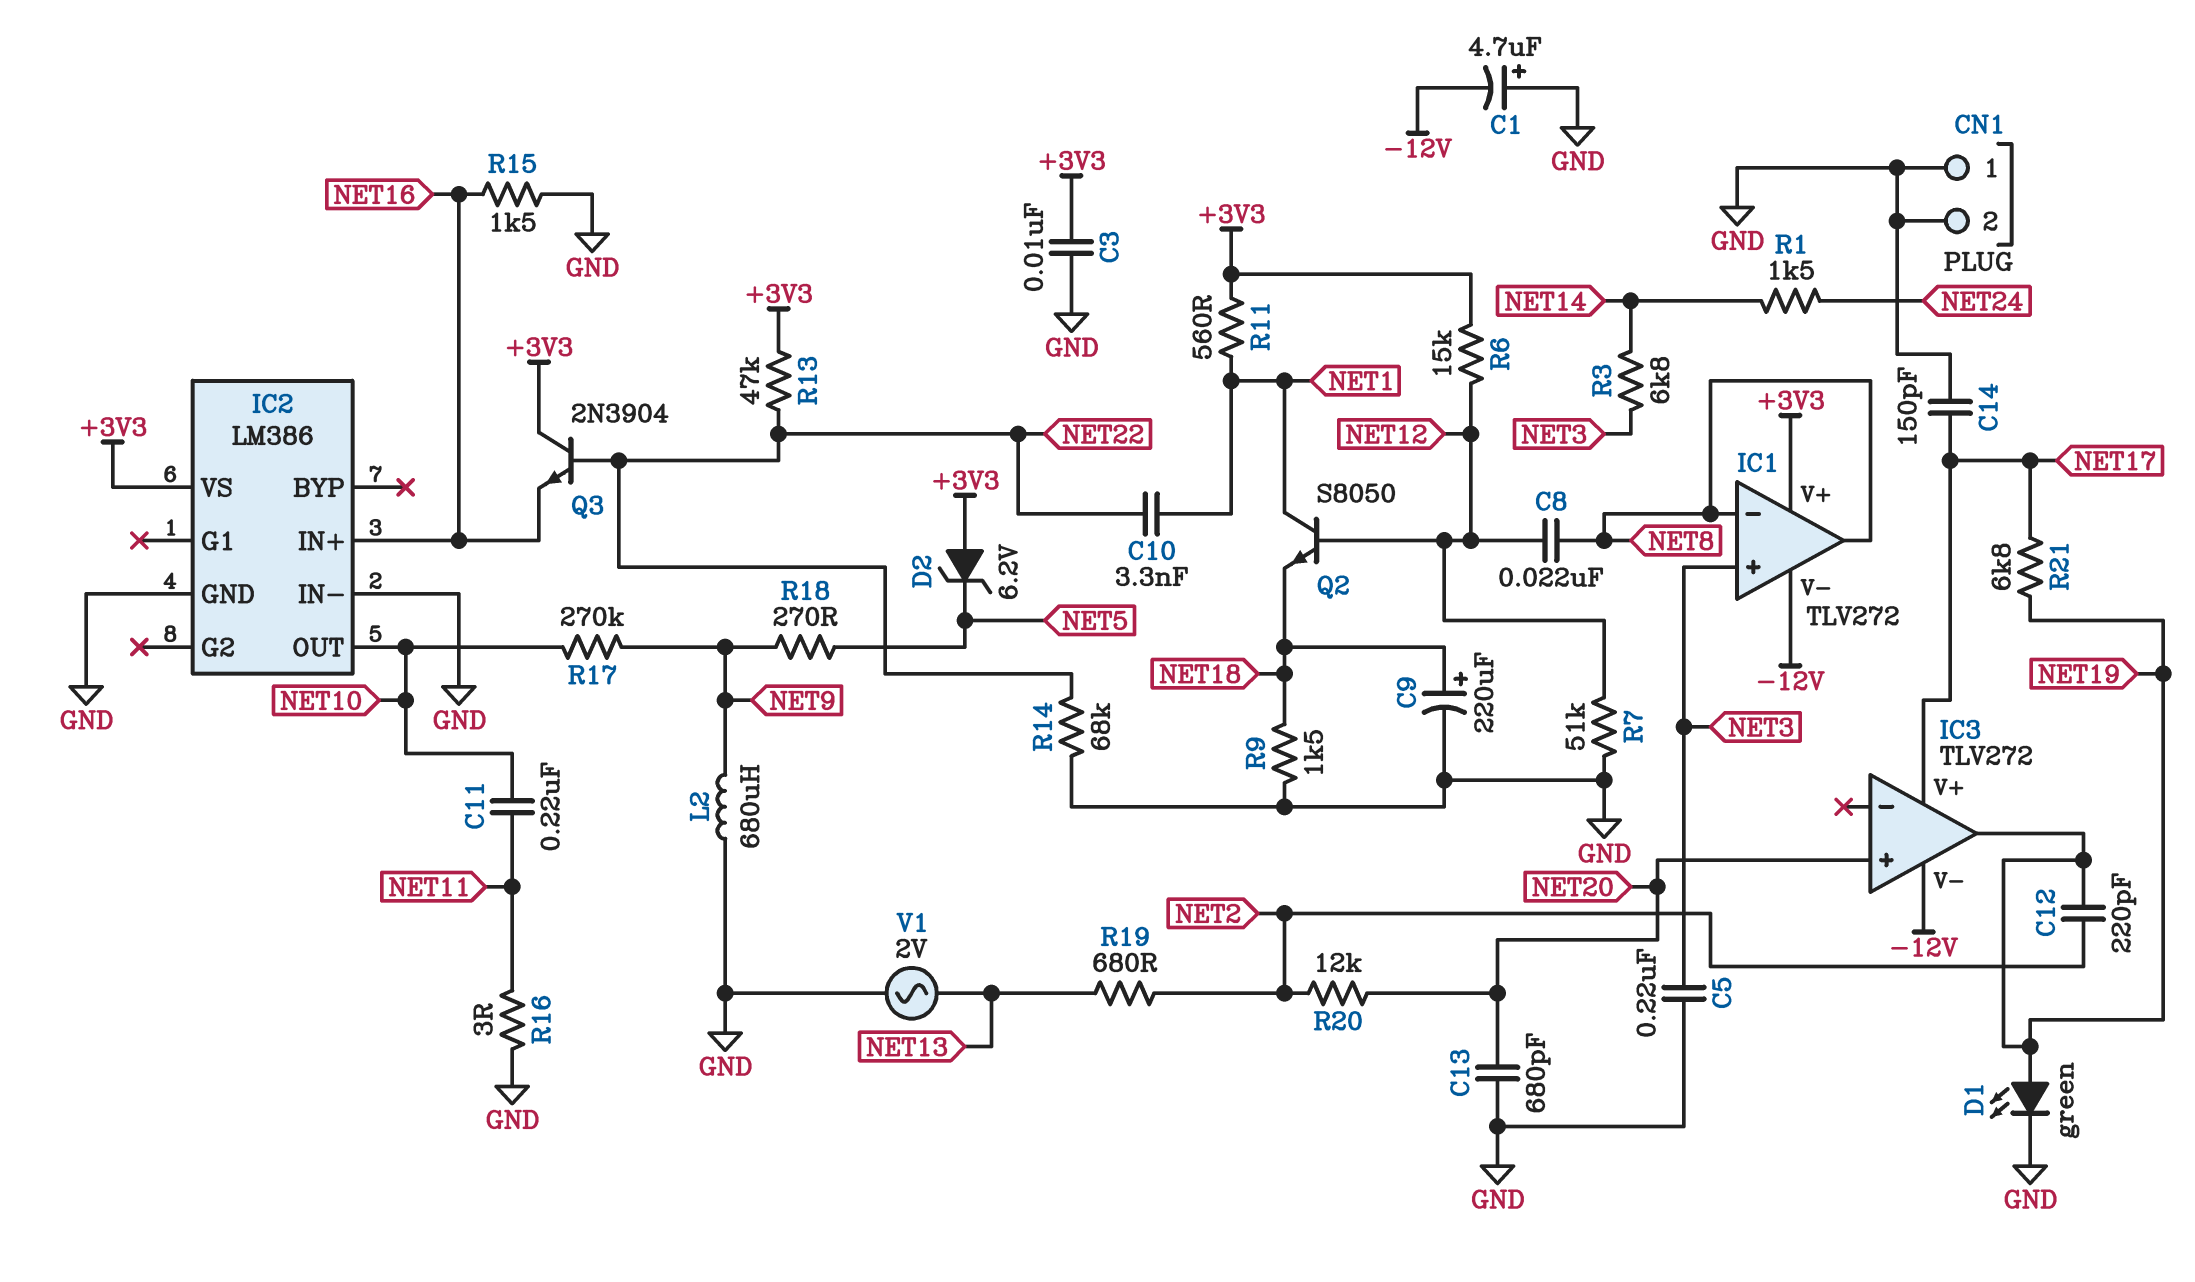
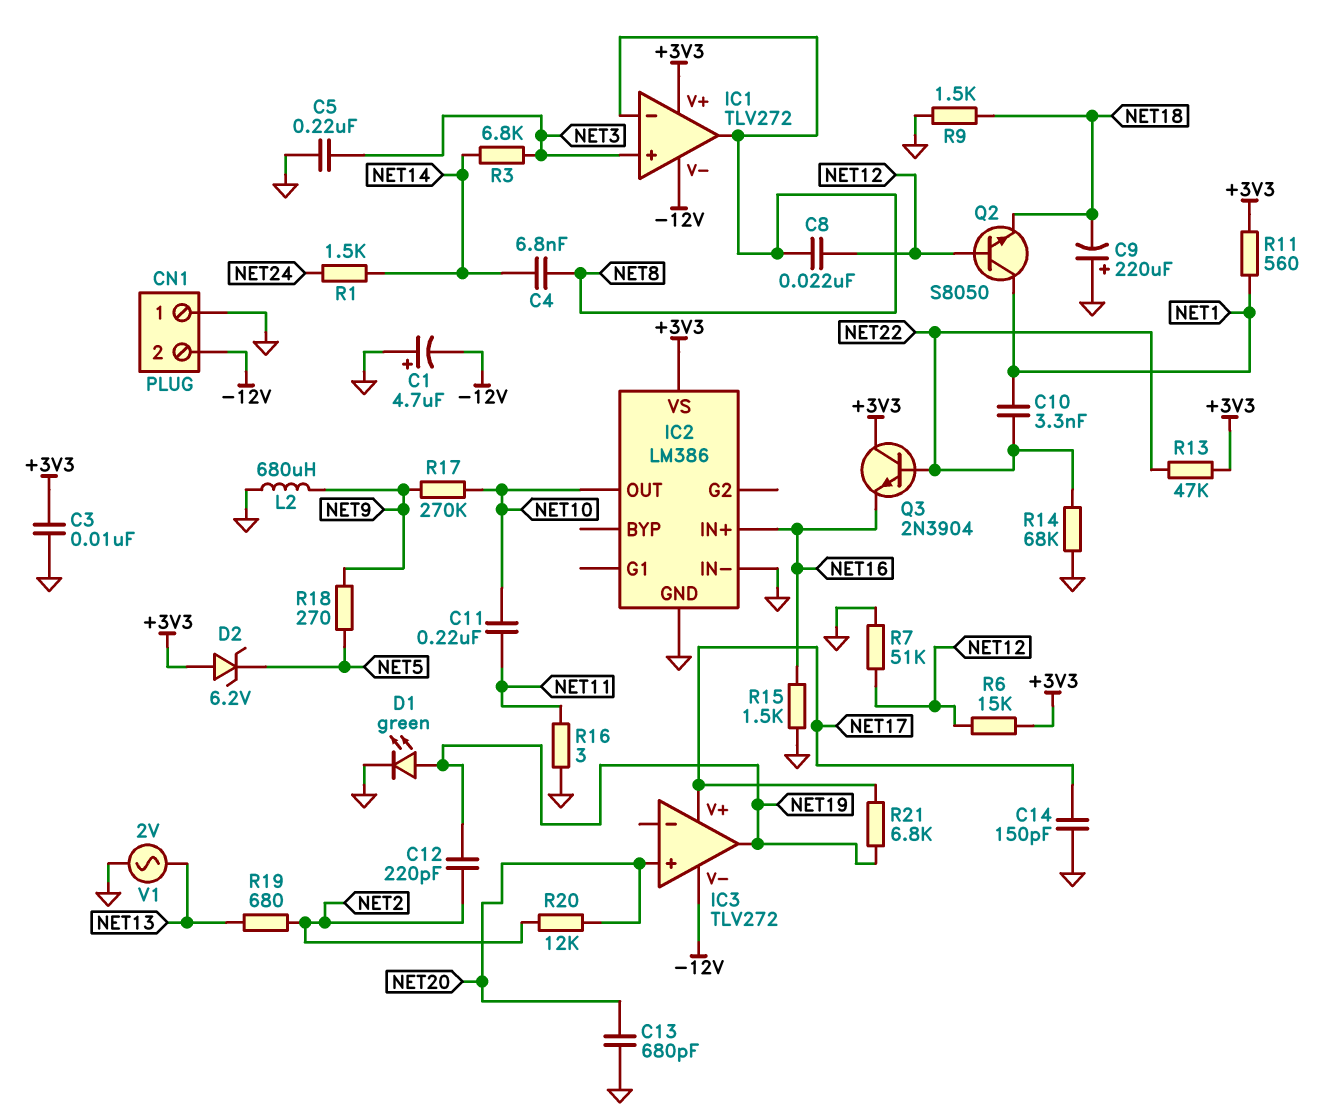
C4: none -> 6.8nF (NET8, NET14)
C9: 220uF (plus NET18, minus GND) -> 220uF (plus GND, minus NET18)
CN1 pin 2: GND -> -12V

